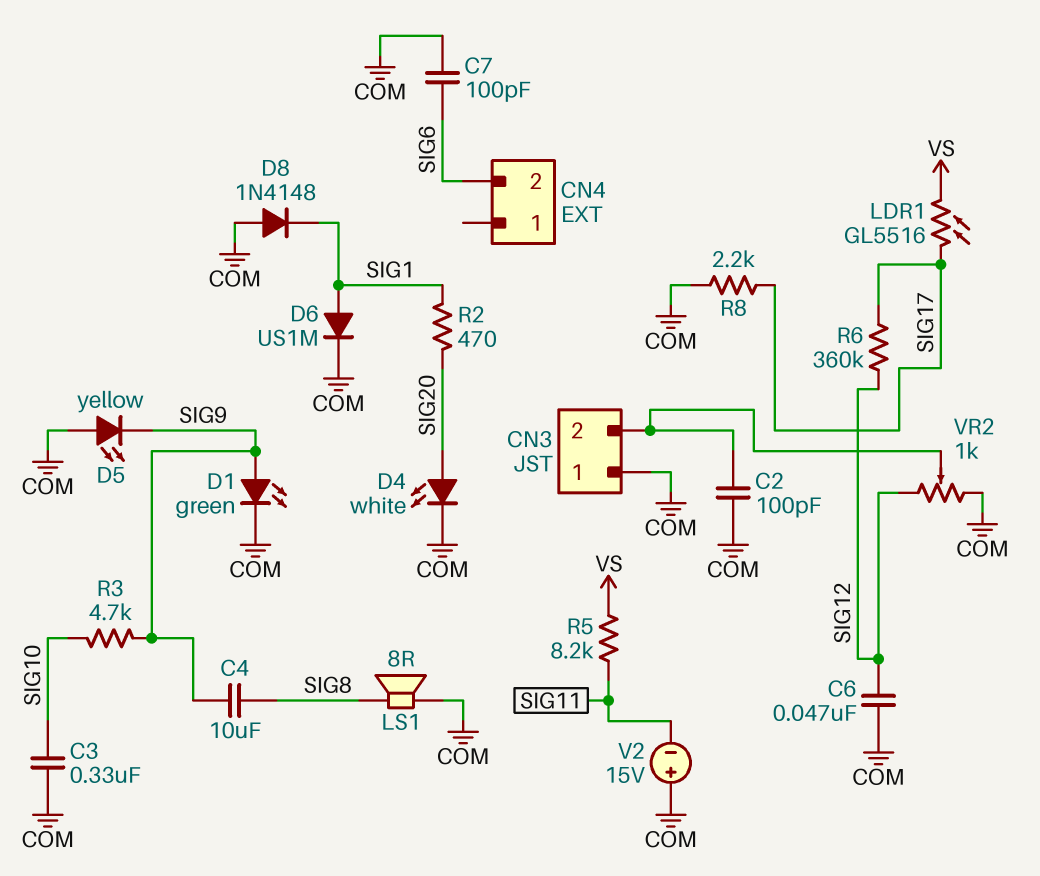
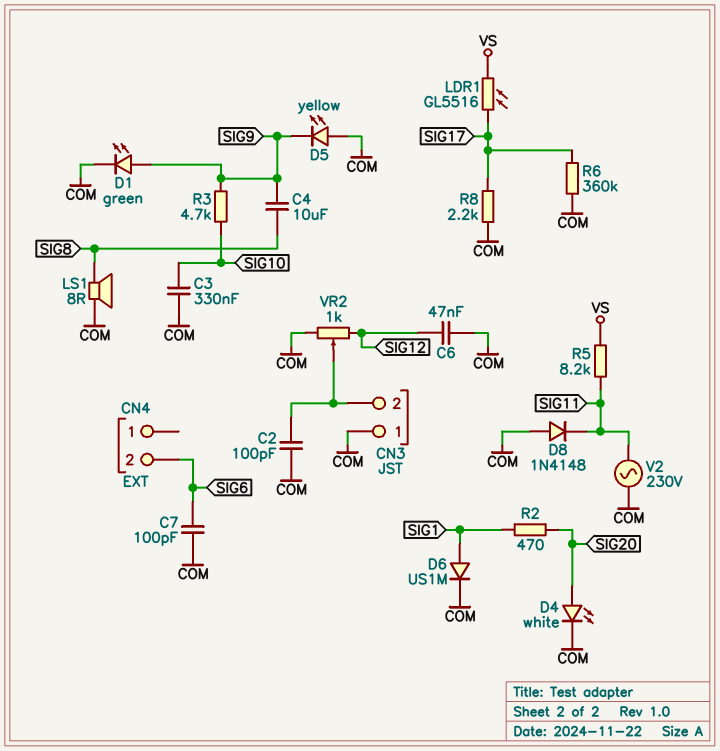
D8: diode 1N4148 (A COM, K SIG1) -> diode 1N4148 (A COM, K SIG11)
R6: 360k (SIG12, SIG17) -> 360k (COM, SIG17)
V2: 15V (plus COM, minus SIG11) -> AC 230V (COM, SIG11)

